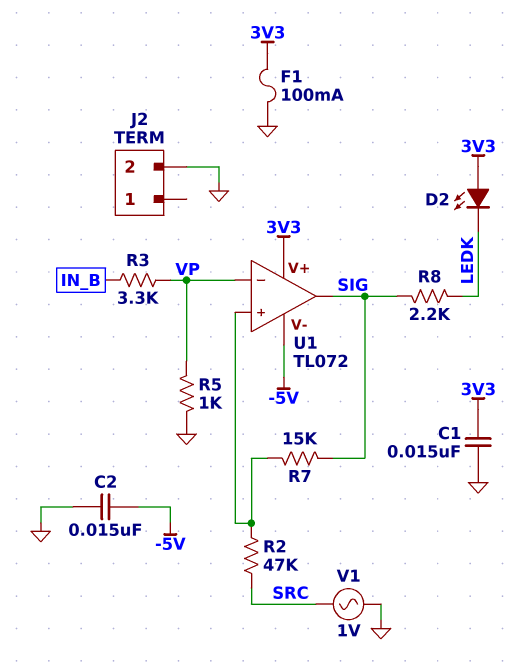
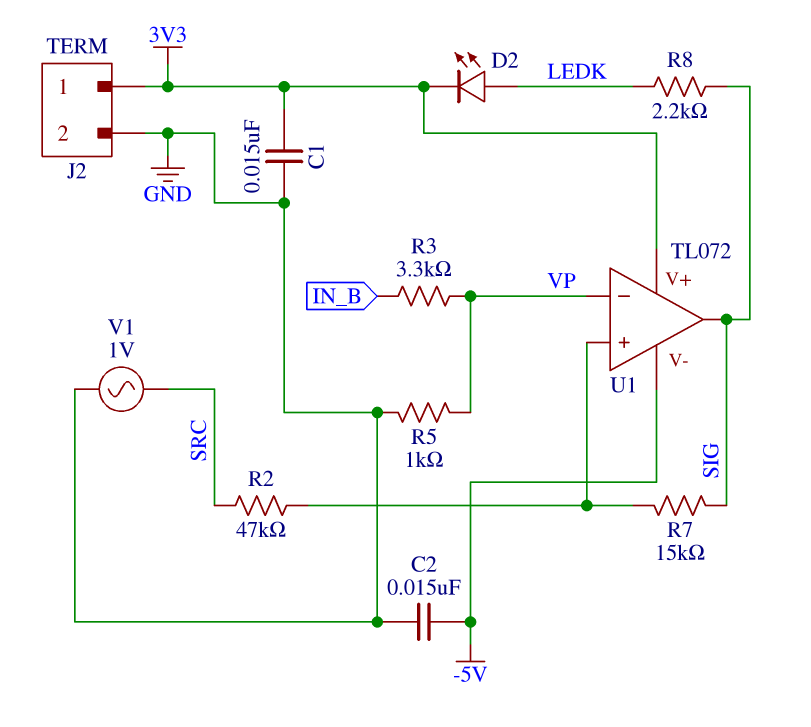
D2: LED (A 3V3, K LEDK) -> LED (A LEDK, K 3V3)
F1: 100mA (3V3, GND) -> none
J2 pin 1: none -> 3V3

